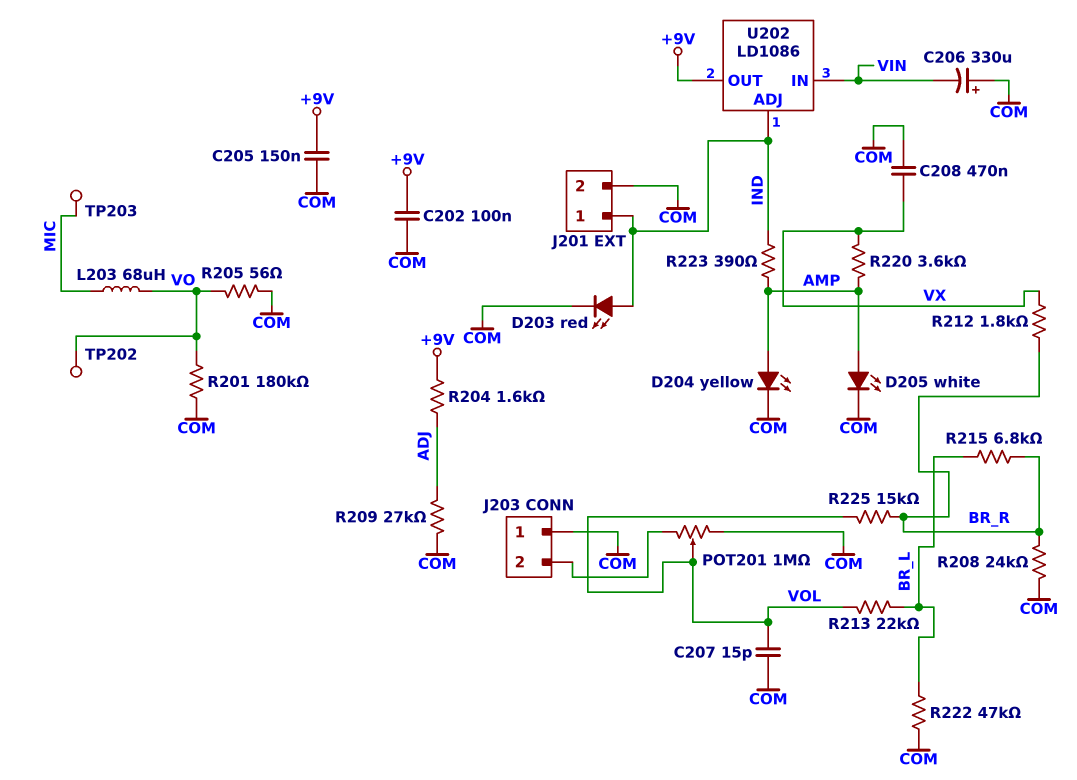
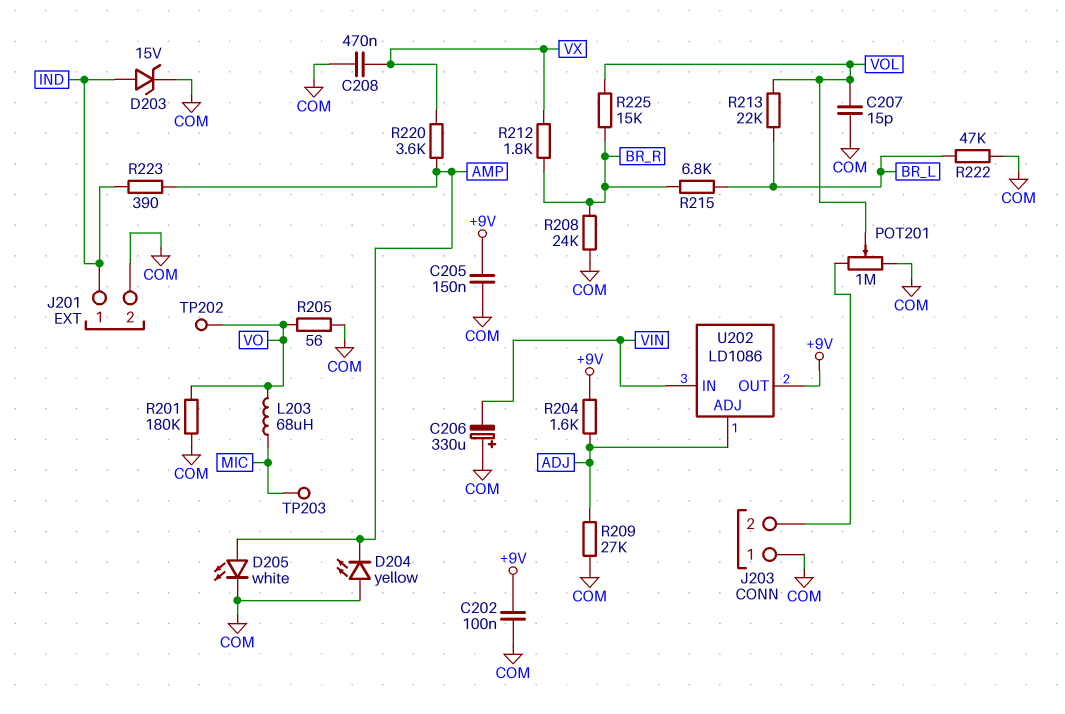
D203: LED red (A IND, K COM) -> zener 15V (A IND, K COM)
D204: LED yellow (A AMP, K COM) -> LED yellow (A COM, K AMP)
U202 pin ADJ: IND -> ADJ

